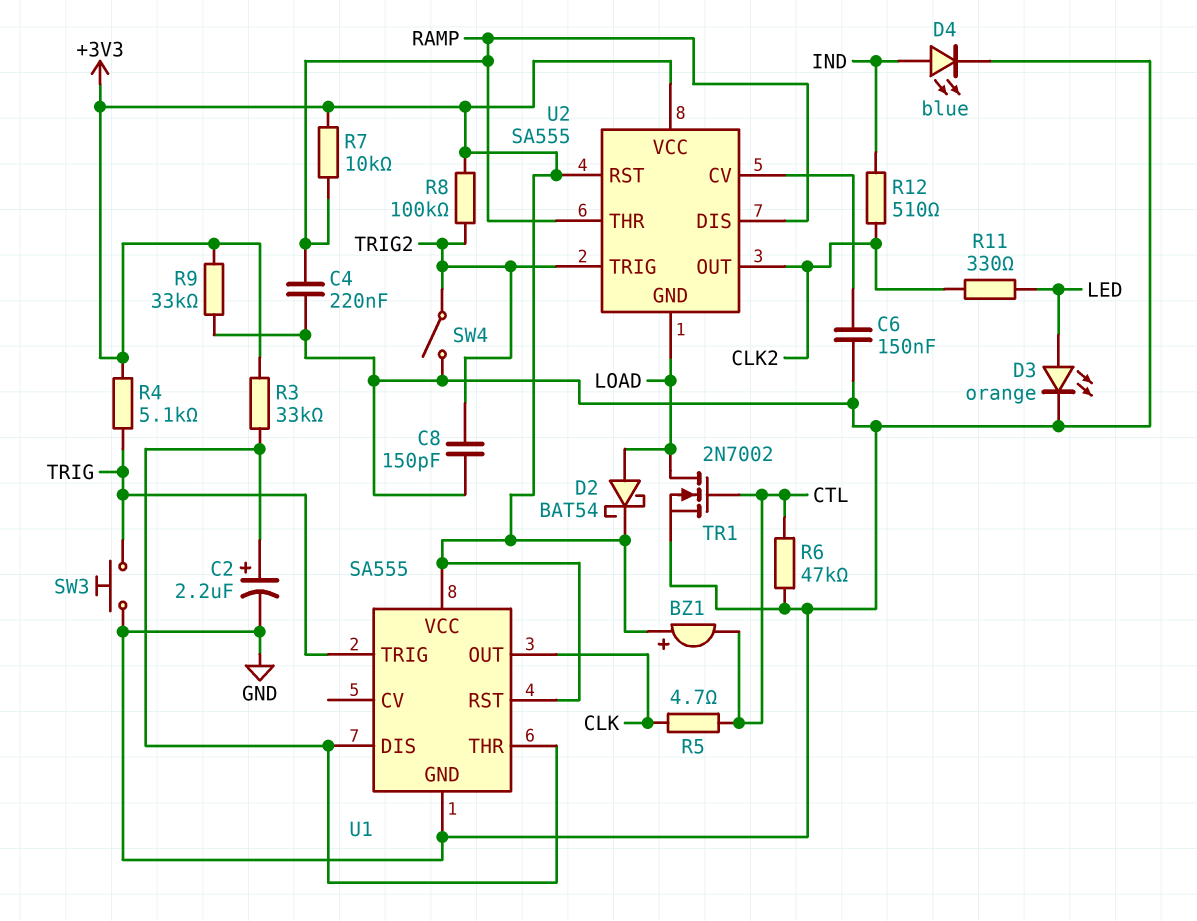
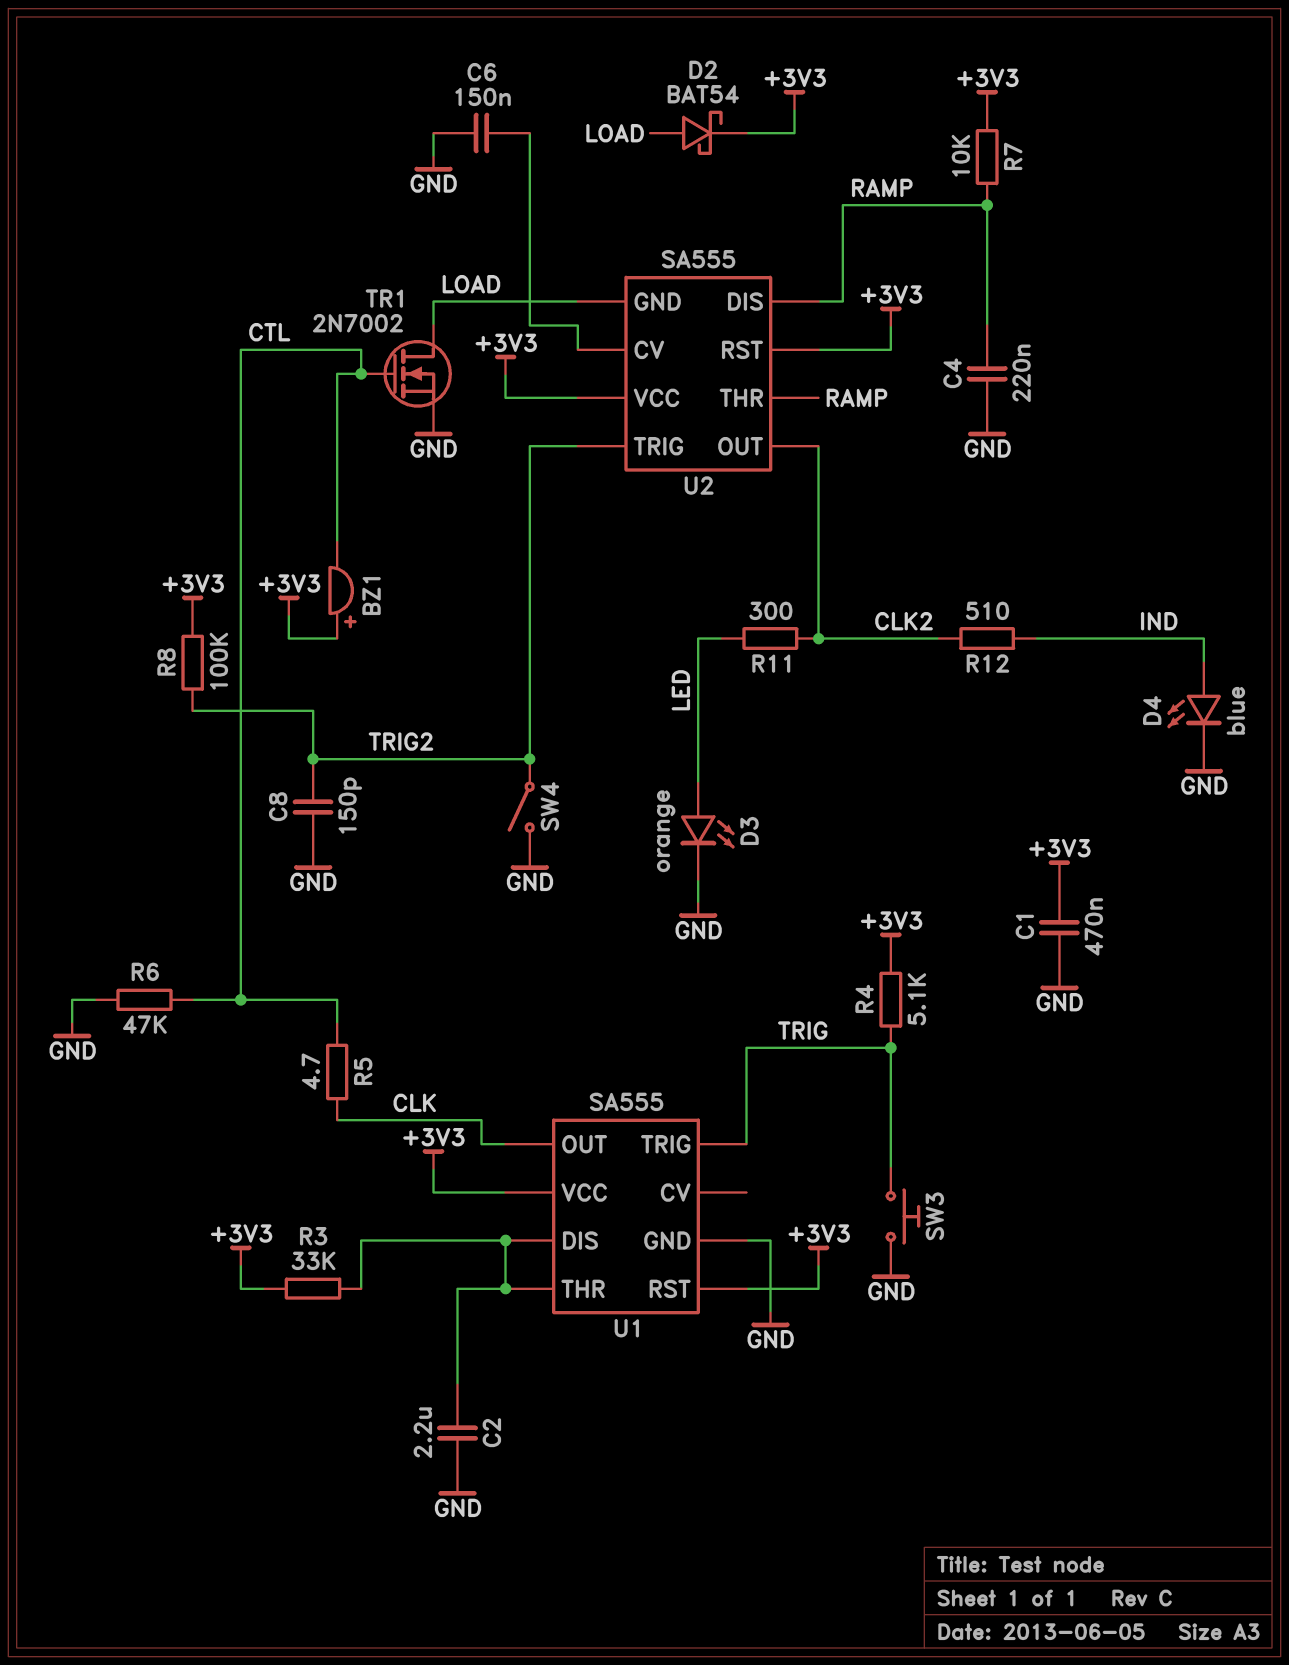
C1: none -> 470nF (+3V3, GND)
C2: 2.2uF (plus U1/DIS, minus GND) -> 2.2uF (GND, U1/DIS)
R9: 33k (+3V3, GND) -> none
R11: 330 (CLK2, LED) -> 300 (CLK2, LED)

